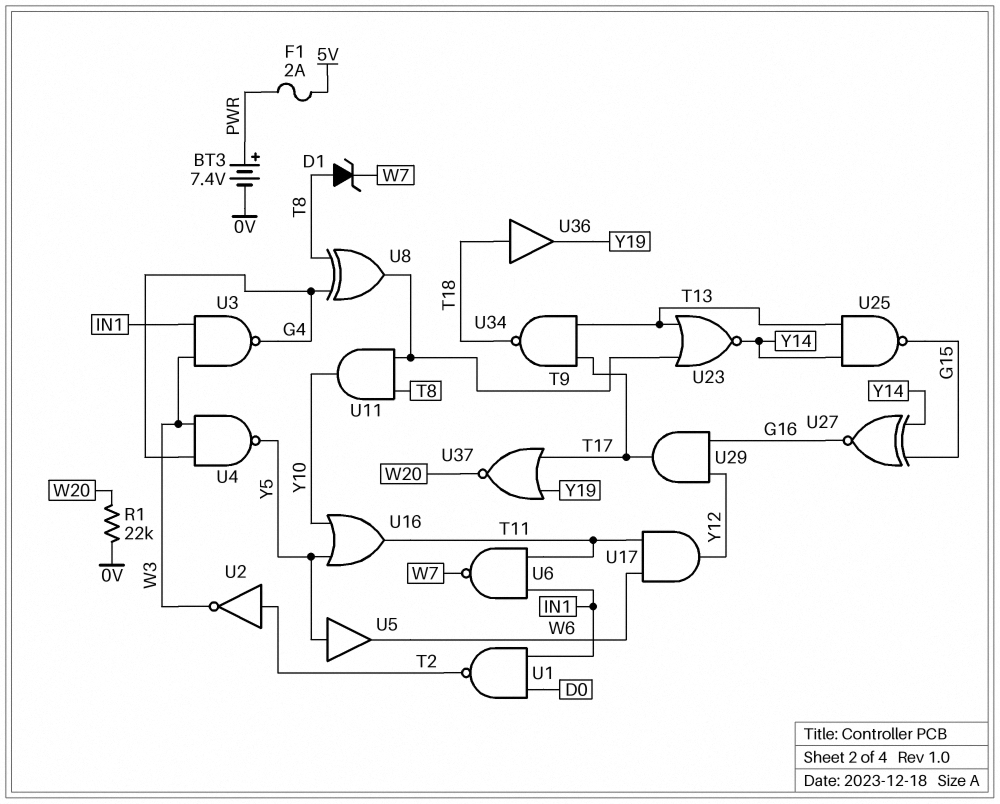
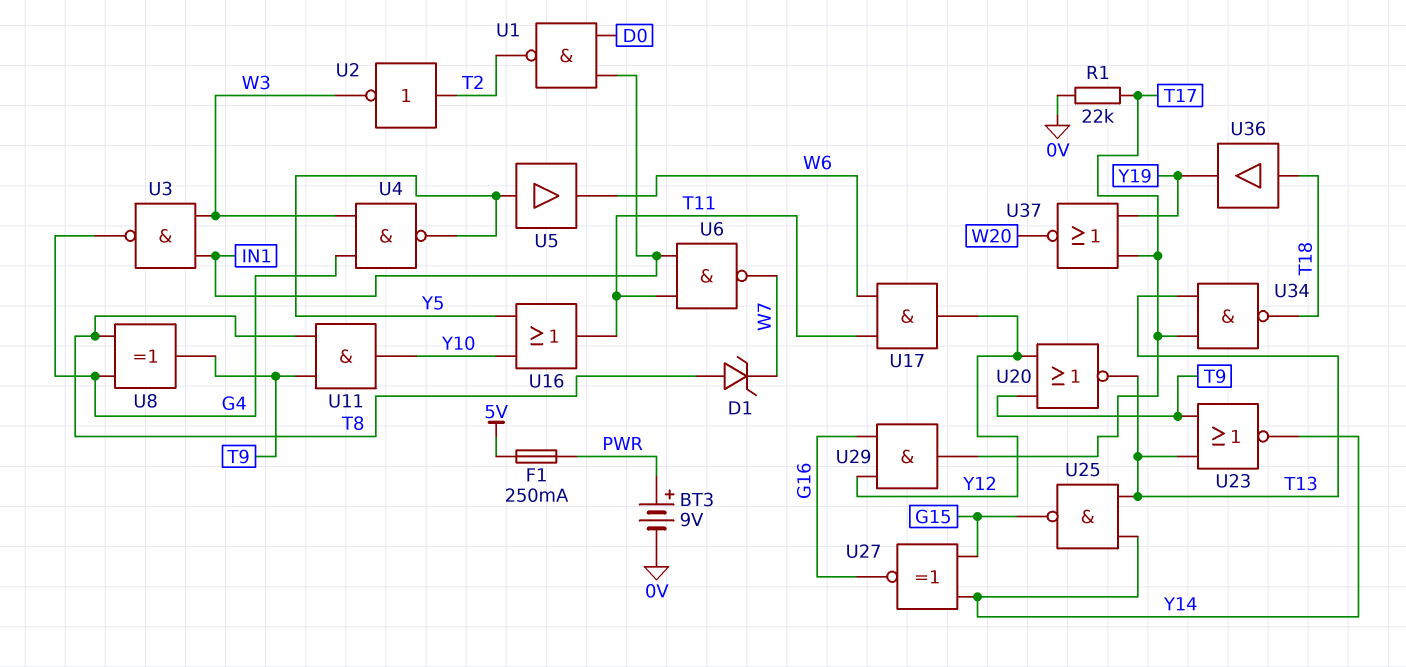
BT3: 7.4V (plus PWR, minus 0V) -> 9V (plus PWR, minus 0V)
F1: 2A (5V, PWR) -> 250mA (5V, PWR)
R1: 22k (0V, W20) -> 22k (0V, T17)
U20: none -> NOR (in T9, in Y12, out T13)

